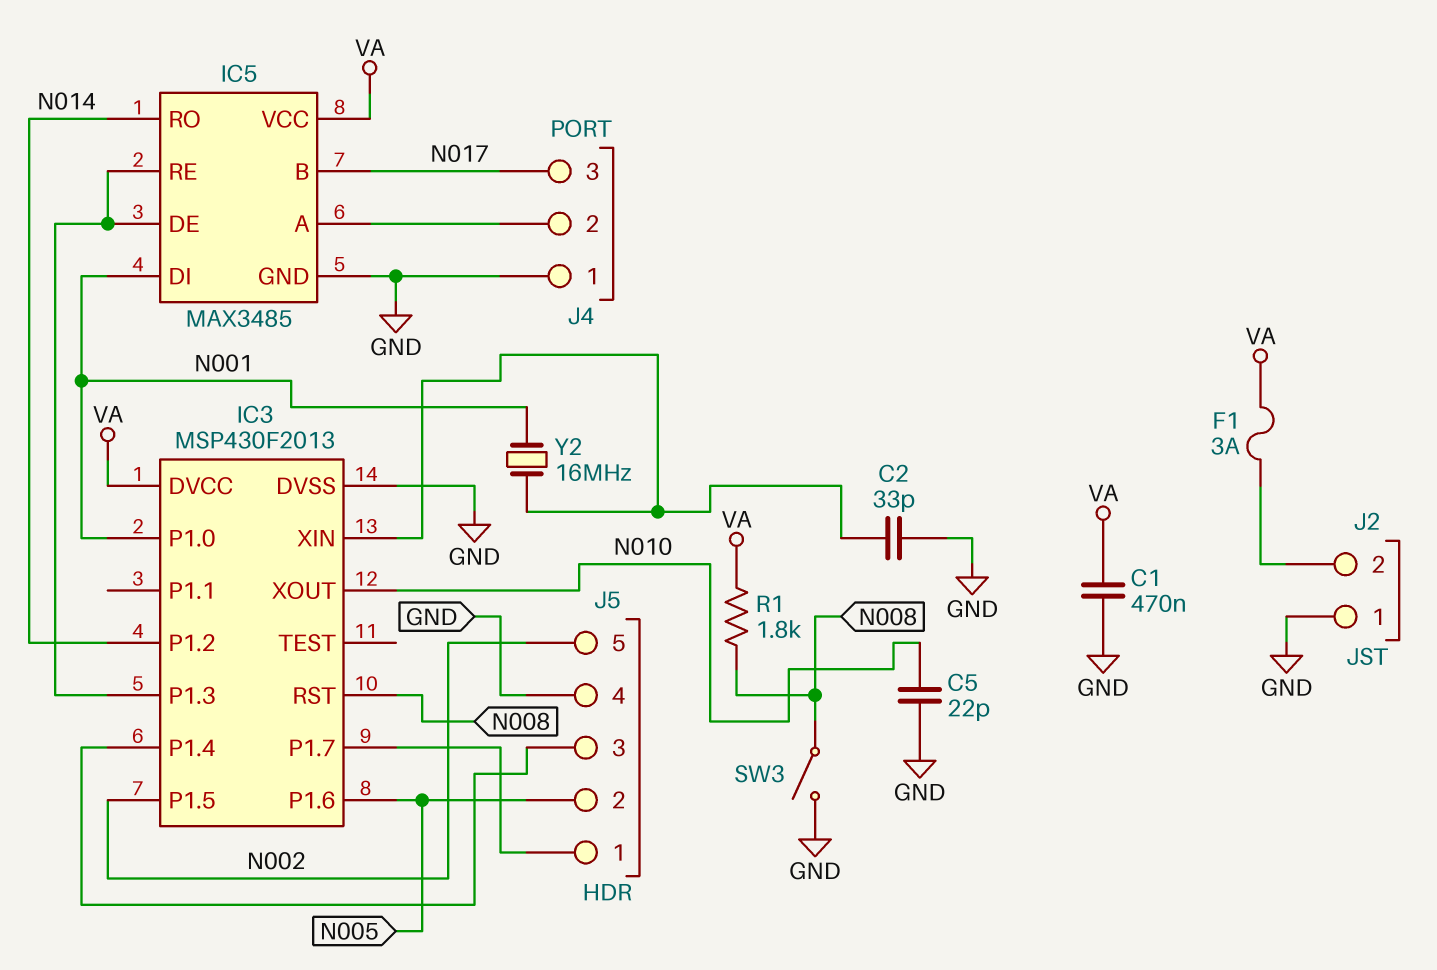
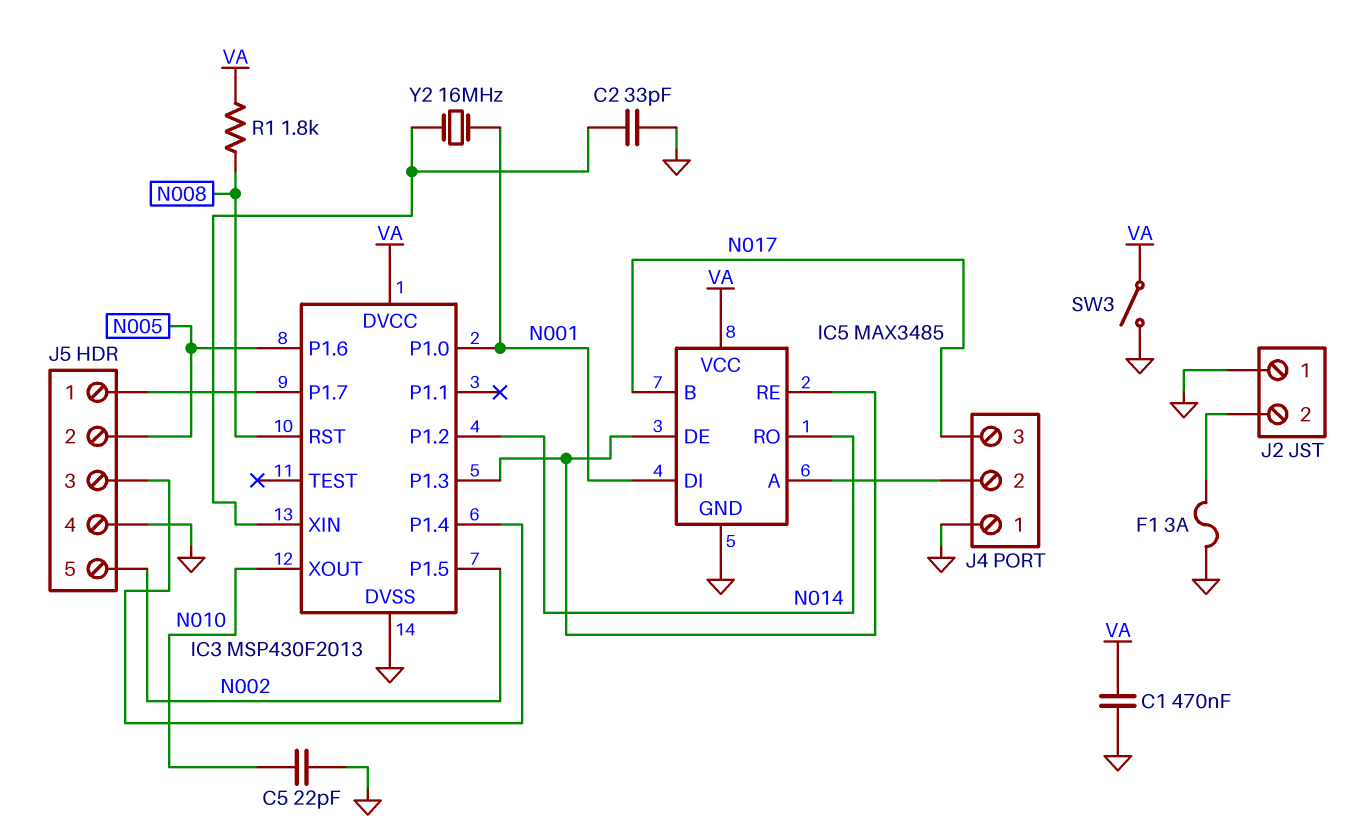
F1: 3A (J2/2, VA) -> 3A (GND, J2/2)
SW3: switch (GND, N008) -> switch (GND, VA)

